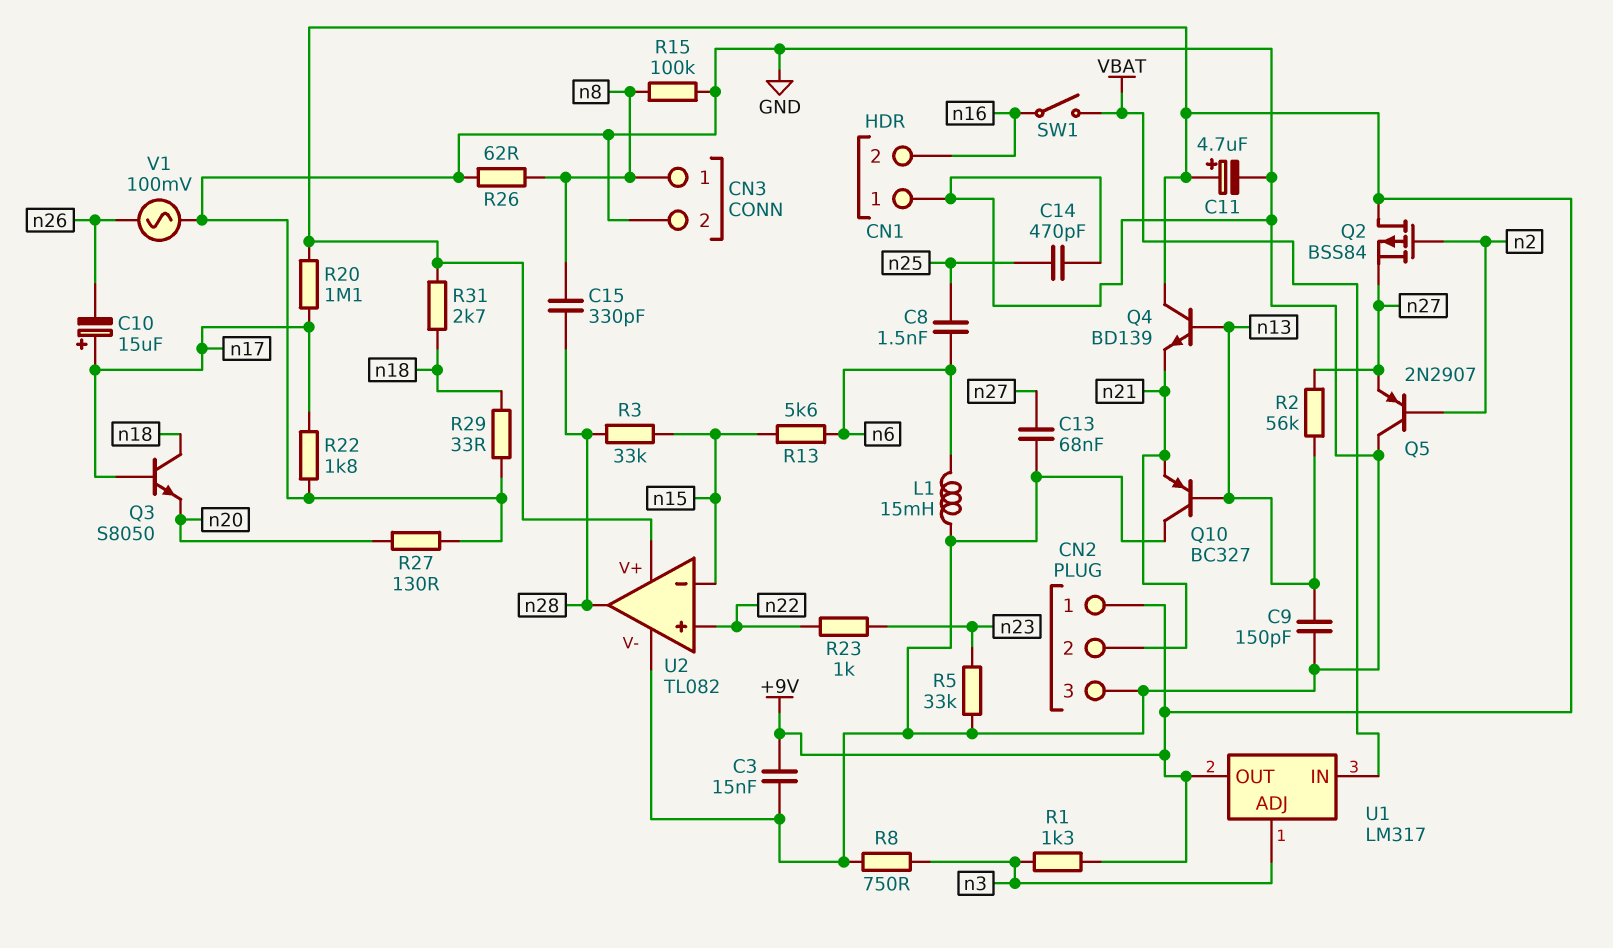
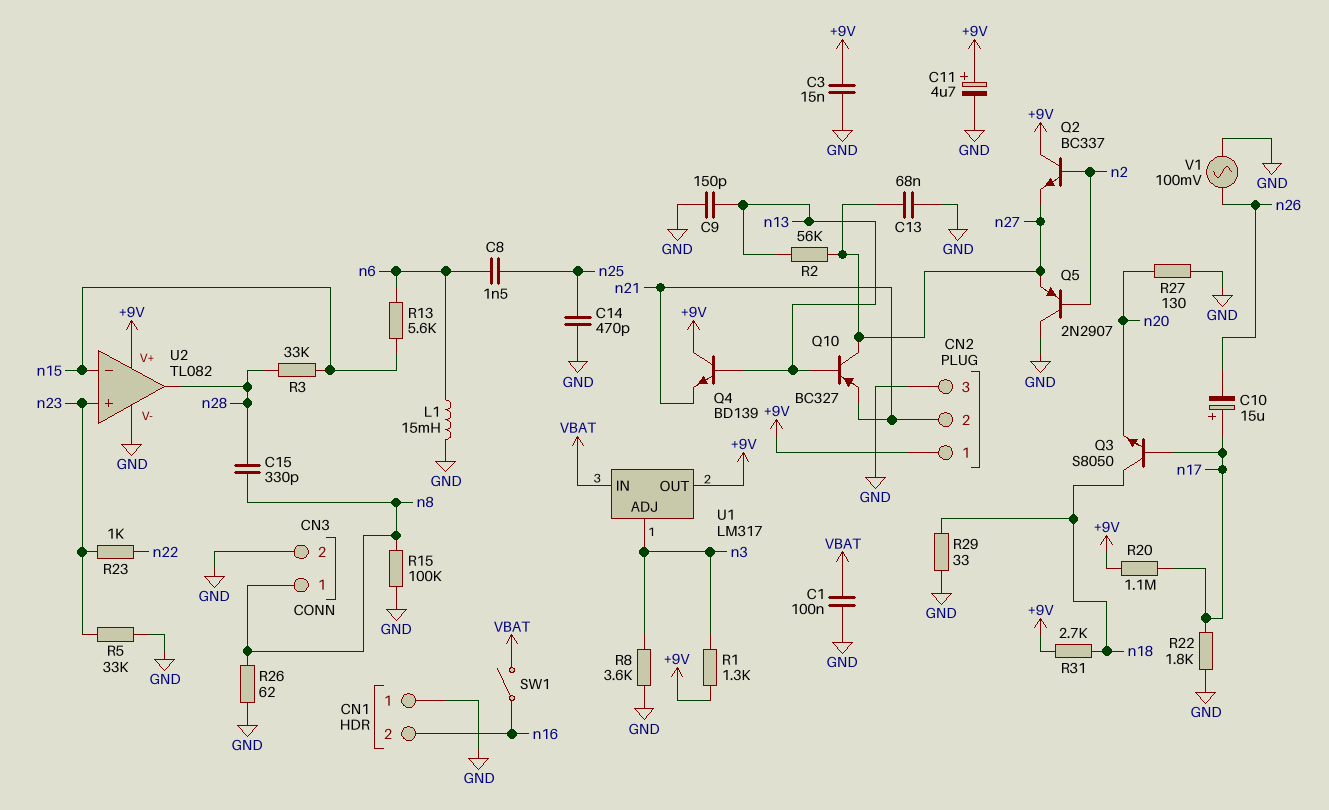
C1: none -> 100nF (GND, VBAT)
Q2: PMOS BSS84 (G n2, D +9V, S n27) -> NPN BC337 (B n2, C +9V, E n27)
Q10: PNP BC327 (B n13, C GND, E n21) -> PNP BC327 (B n13, C n27, E n21)
R8: 750 (GND, n3) -> 3.6k (GND, n3)
U2 pin in+: n22 -> n23

